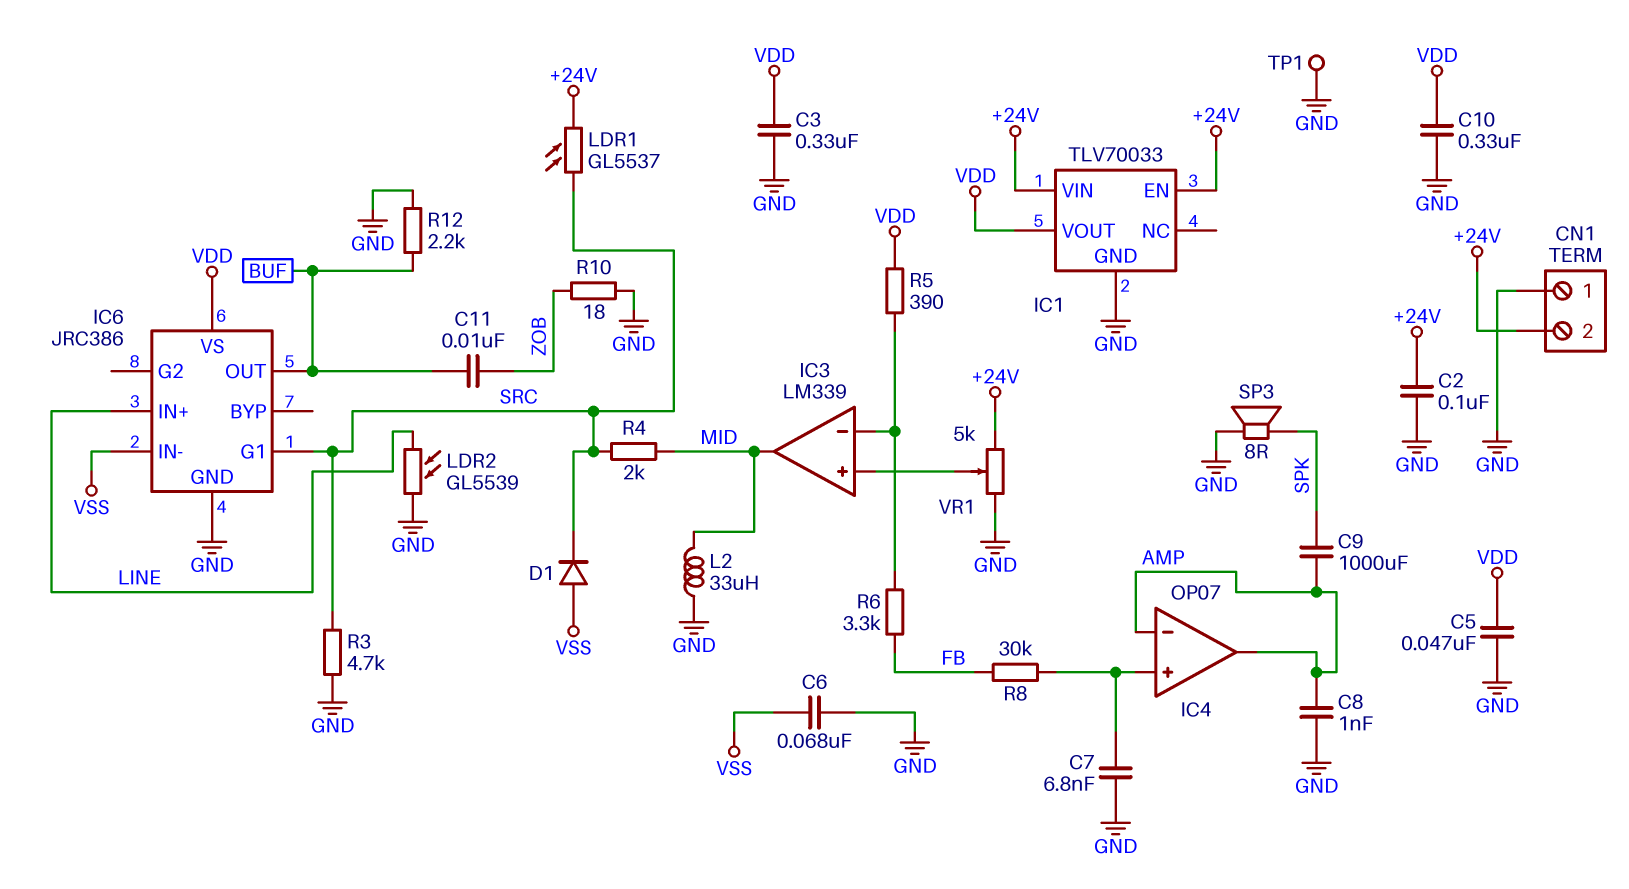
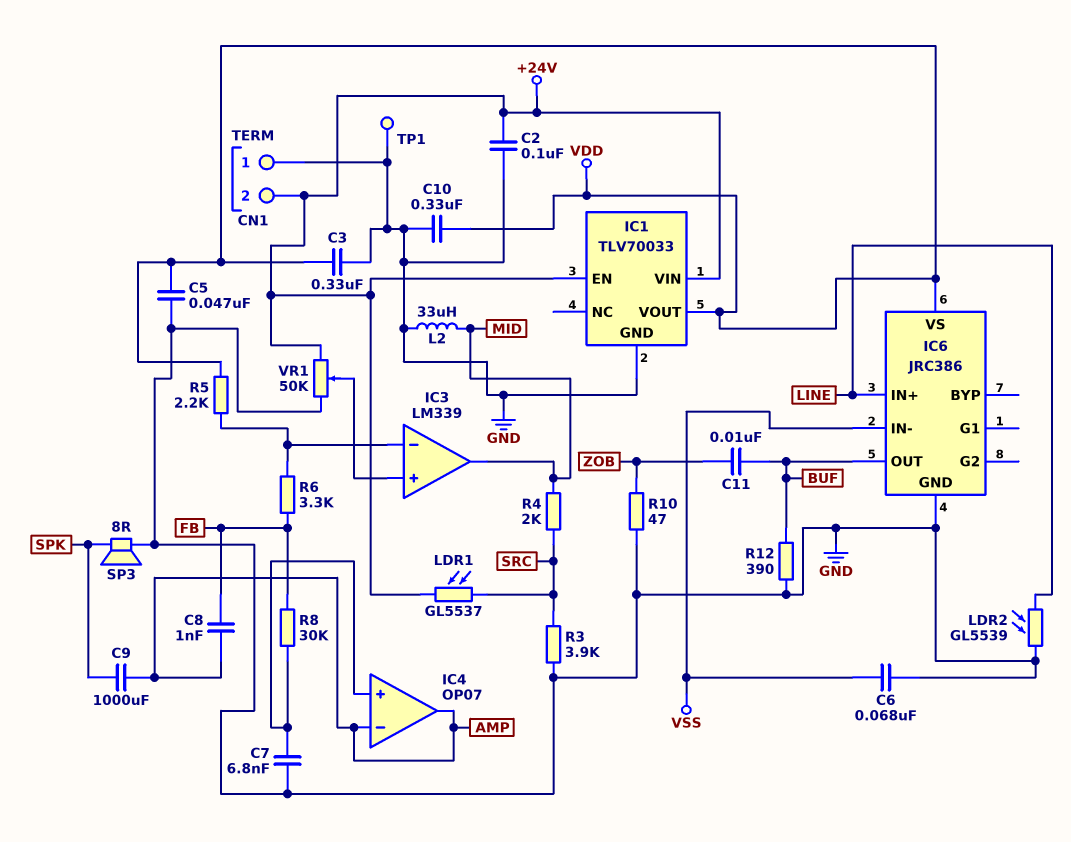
C8: 1nF (AMP, GND) -> 1nF (AMP, FB)
D1: diode (A VSS, K SRC) -> none
IC6 pin G1: SRC -> none
R3: 4.7k (GND, SRC) -> 3.9k (GND, SRC)
R5: 390 (IC3/in-, VDD) -> 2.2k (IC3/in-, VDD)
R10: 18 (GND, ZOB) -> 47 (GND, ZOB)
R12: 2.2k (BUF, GND) -> 390 (BUF, GND)
VR1: 5k (+24V, GND, wiper IC3/in+) -> 50k (+24V, GND, wiper IC3/in+)

